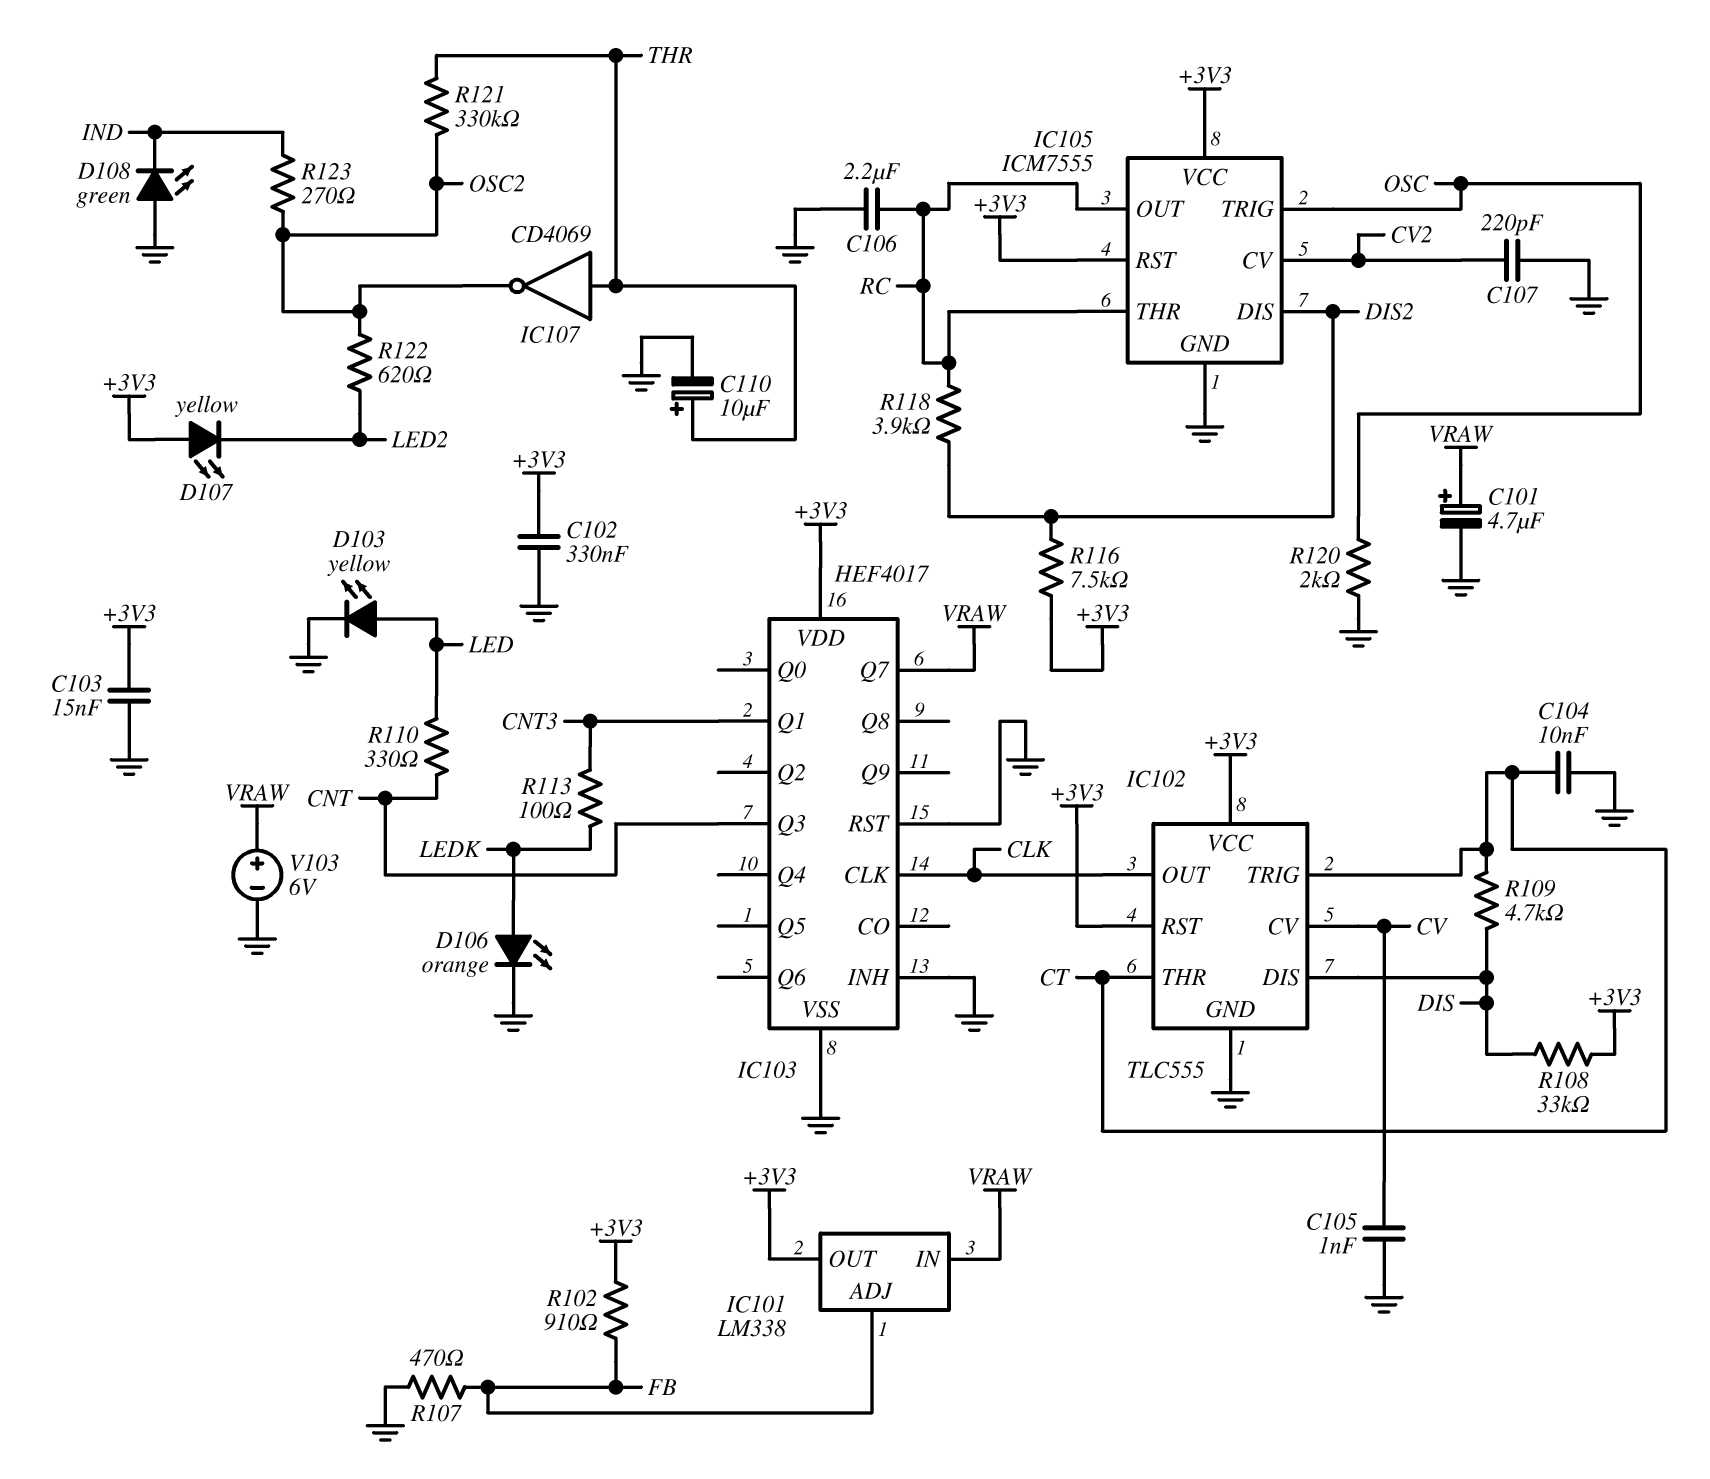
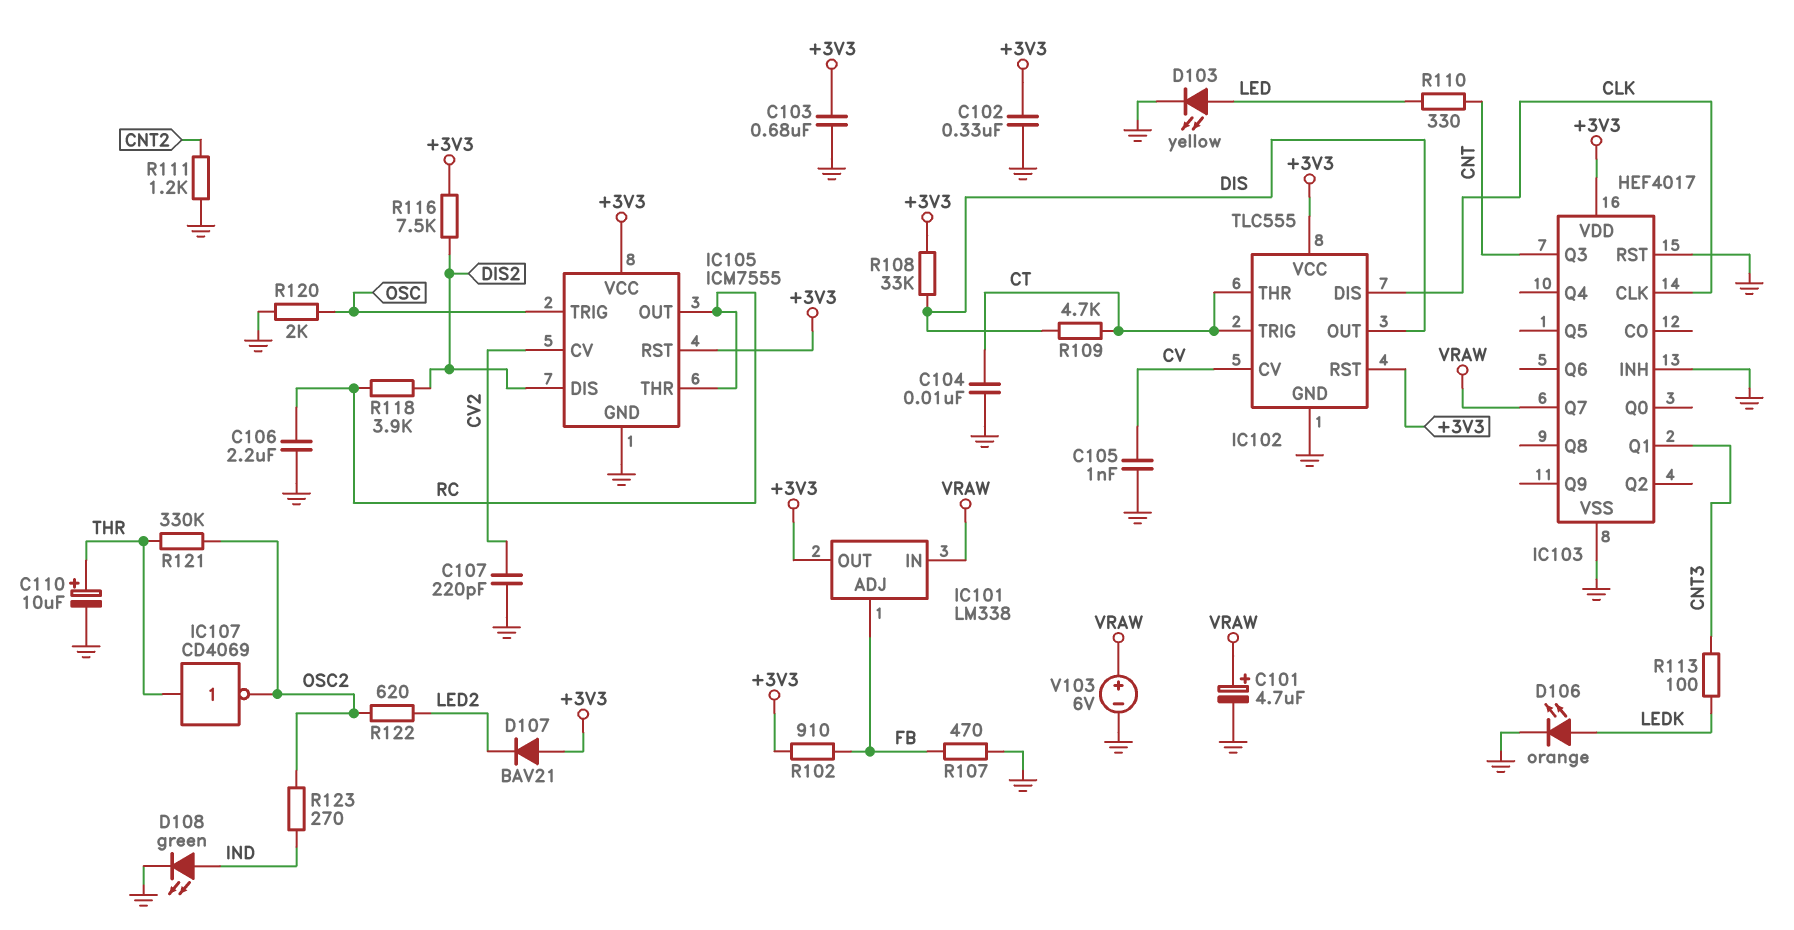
C103: 15nF (+3V3, GND) -> 680nF (+3V3, GND)
D107: LED yellow (A +3V3, K LED2) -> diode BAV21 (A +3V3, K LED2)
D108: LED green (A GND, K IND) -> LED green (A IND, K GND)
IC102 pin DIS: DIS -> CLK
IC102 pin OUT: CLK -> DIS
R111: none -> 1.2k (CNT2, GND)

